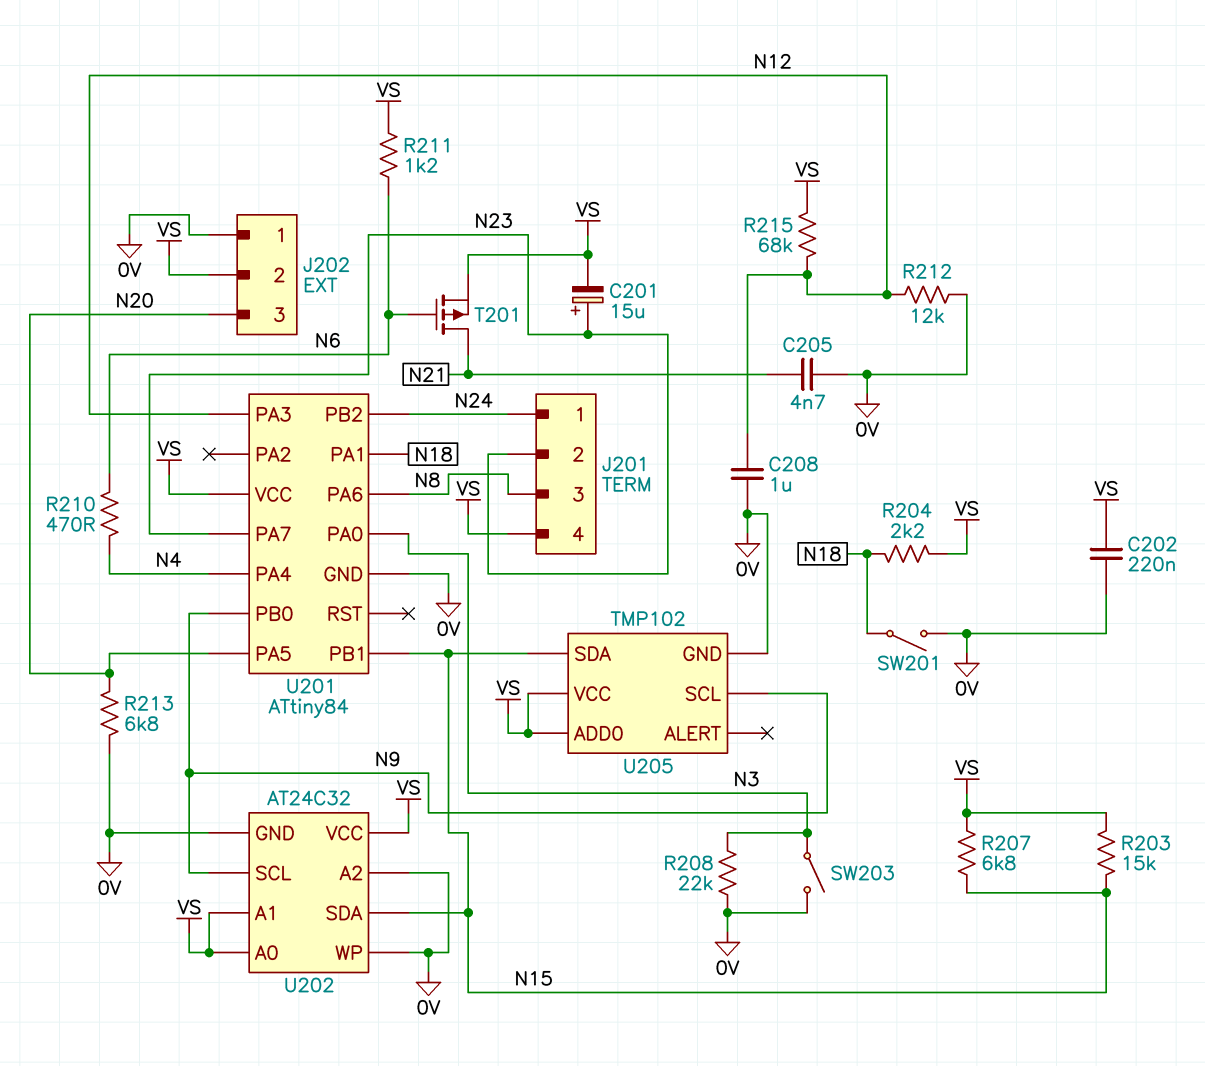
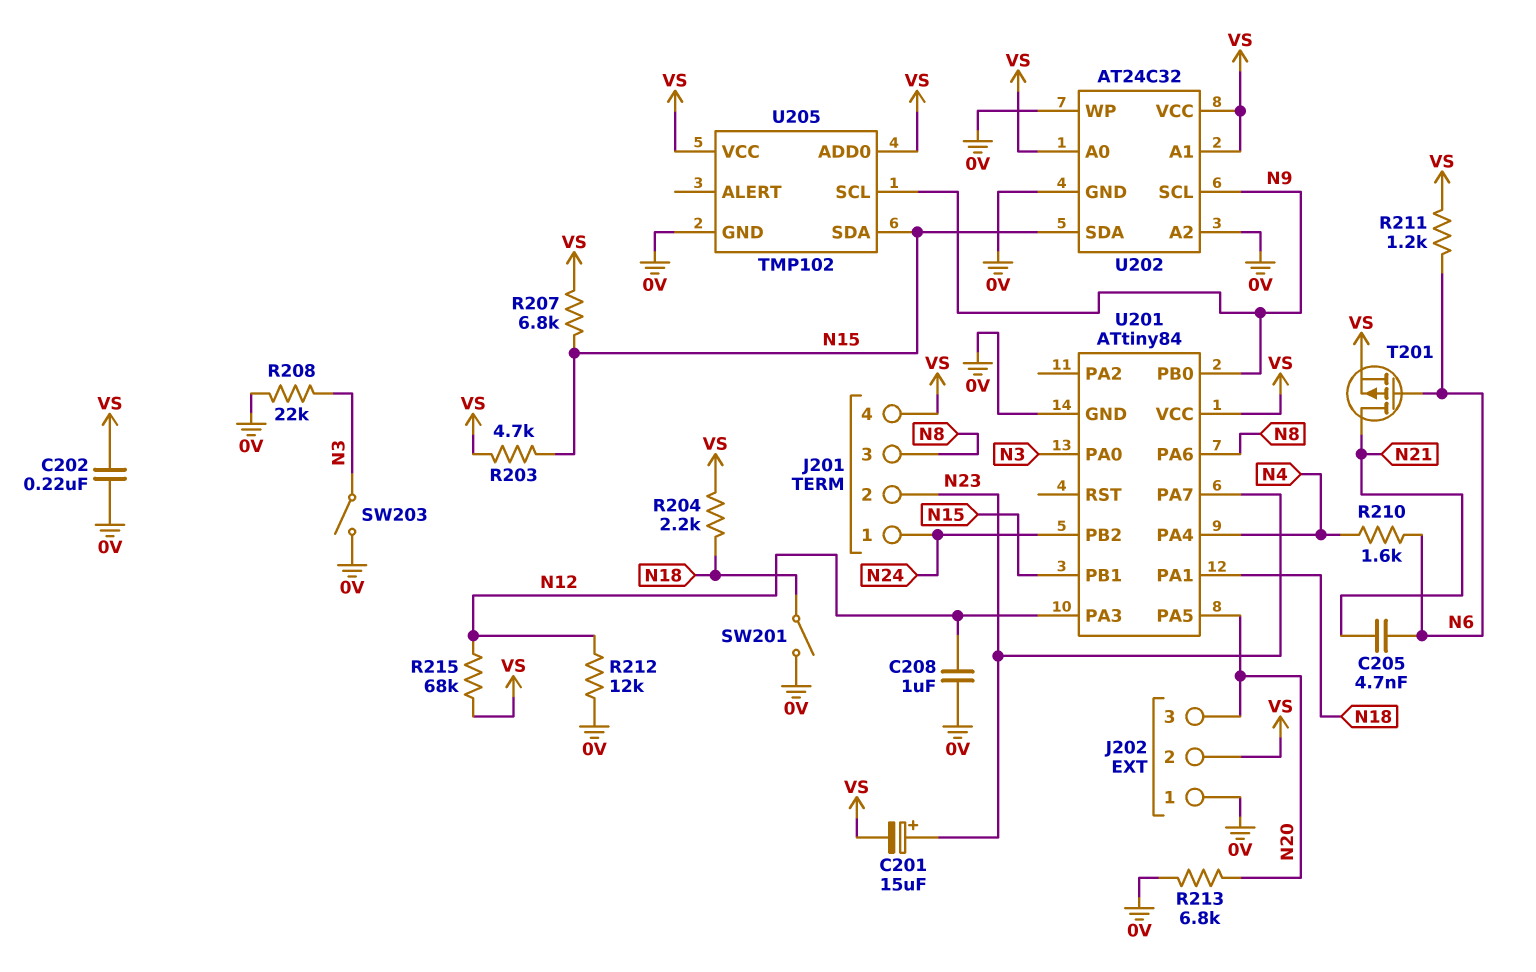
C205: 4.7nF (0V, N21) -> 4.7nF (N6, N21)
R203: 15k (N15, VS) -> 4.7k (N15, VS)
R210: 470 (N4, N6) -> 1.6k (N4, N6)

